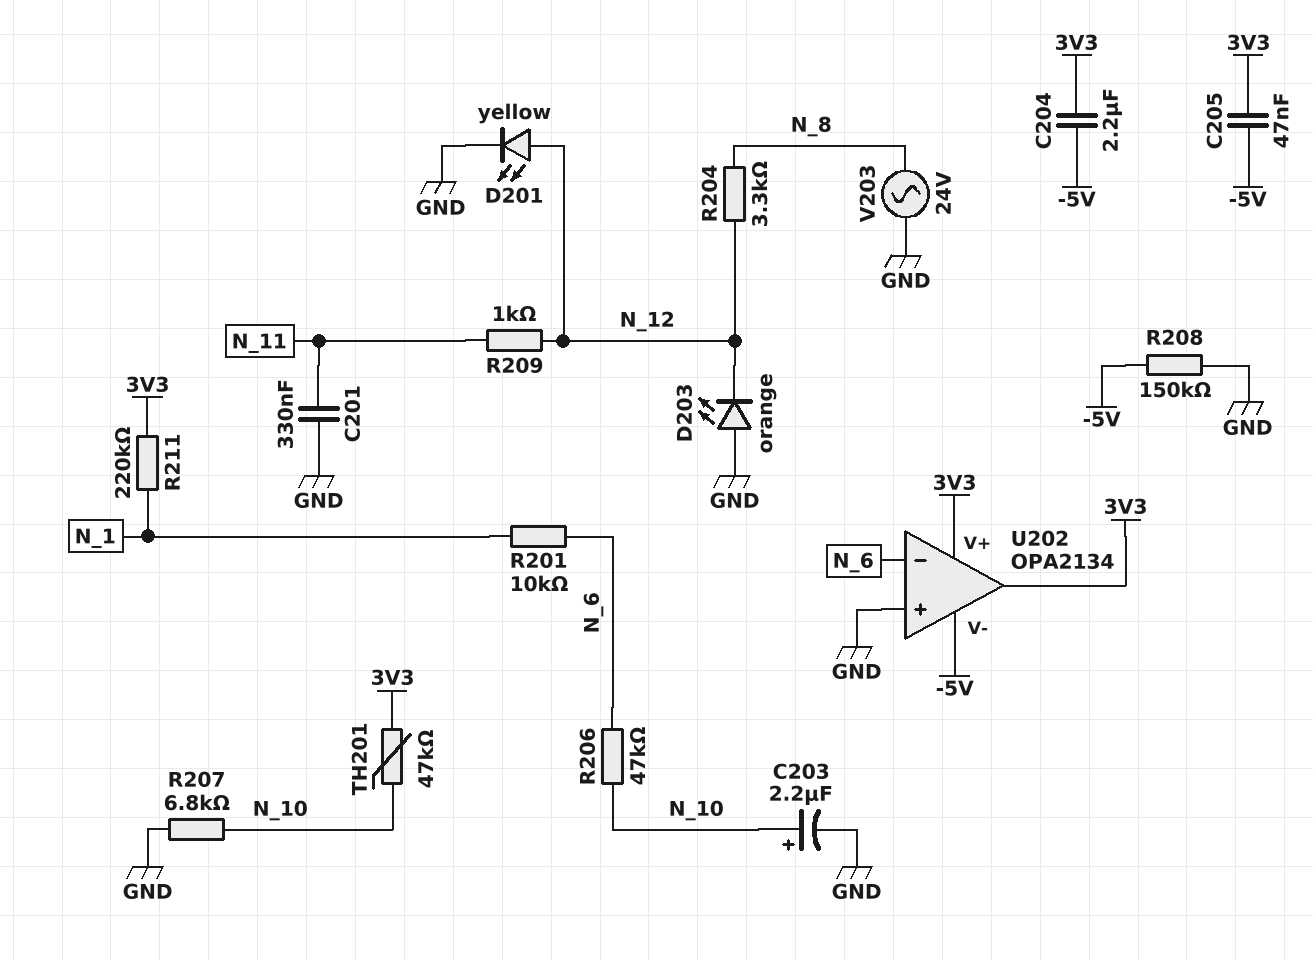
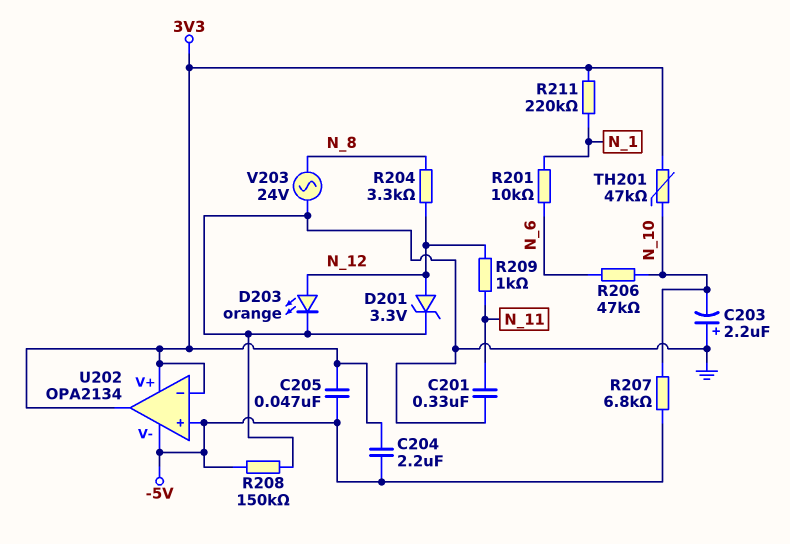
C203: 2.2uF (plus N_10, minus GND) -> 2.2uF (plus GND, minus N_10)
D201: LED yellow (A N_12, K GND) -> zener 3.3V (A N_12, K GND)
D203: LED orange (A GND, K N_12) -> LED orange (A N_12, K GND)
R207: 6.8k (GND, N_10) -> 6.8k (-5V, N_10)
U202 pin in+: GND -> -5V
U202 pin in-: N_6 -> 3V3

